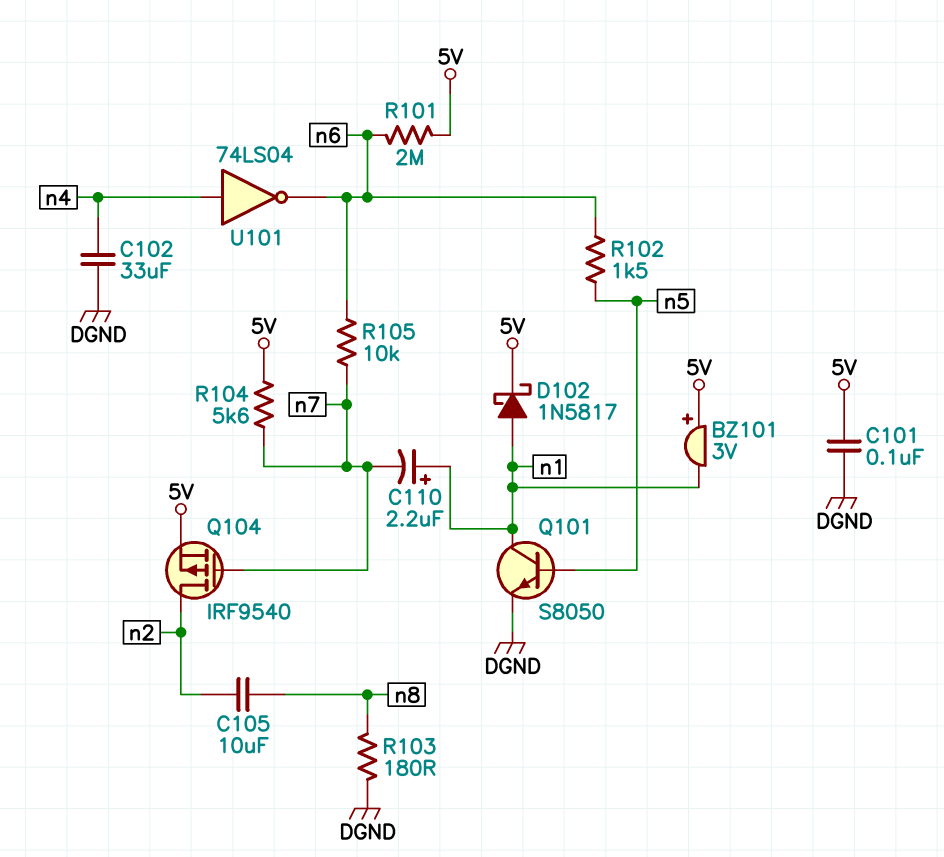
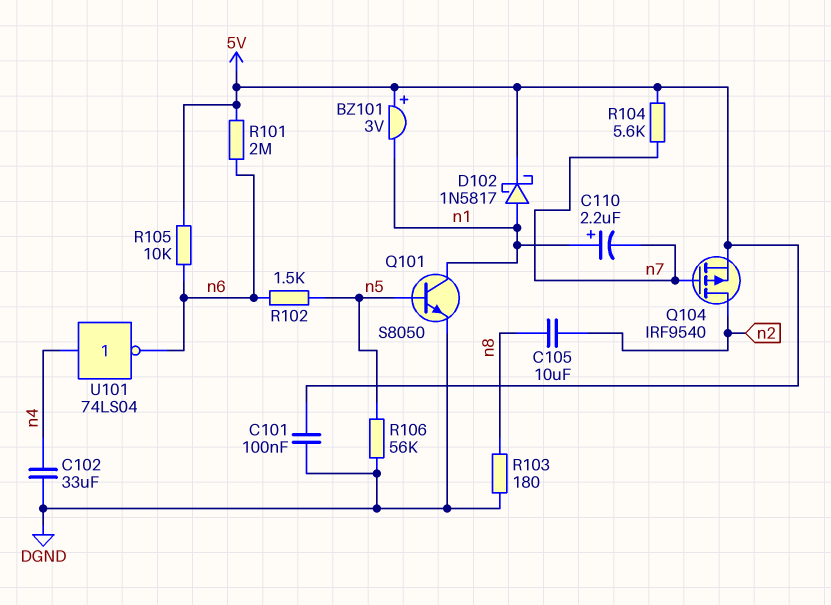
R105: 10k (n6, n7) -> 10k (5V, n6)
R106: none -> 56k (DGND, n5)

